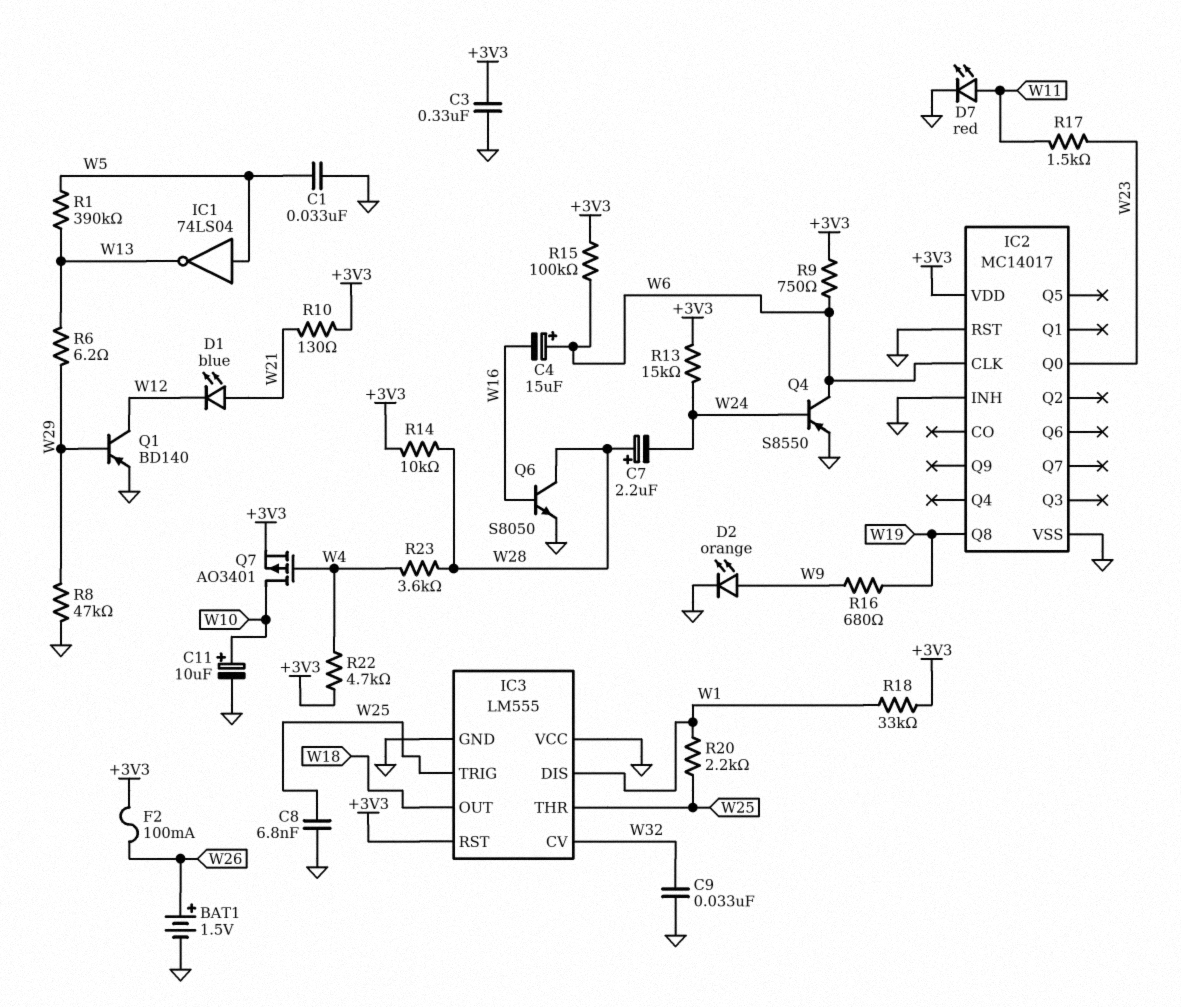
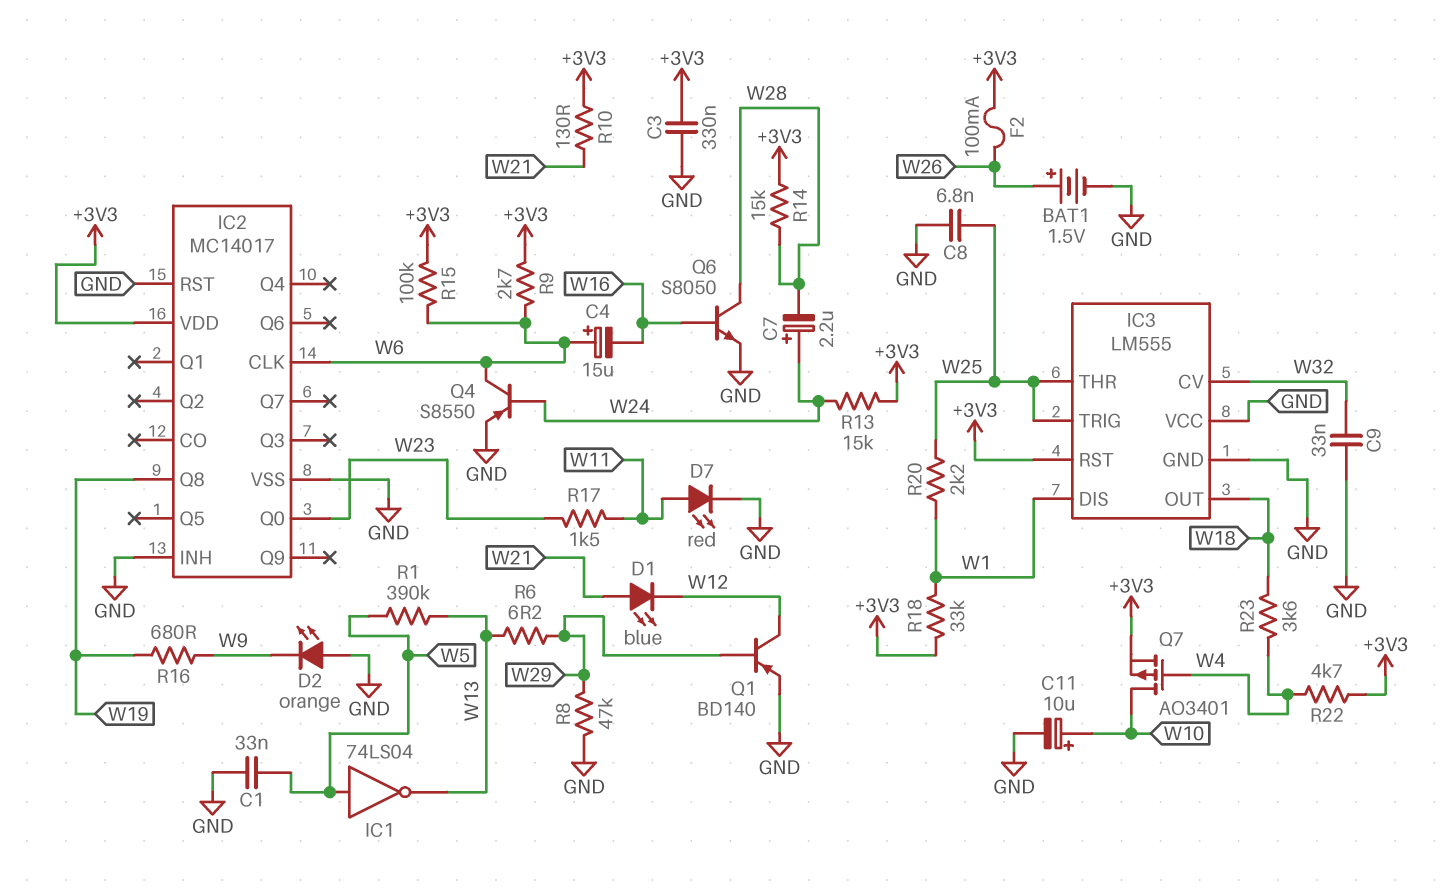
C7: 2.2uF (plus W28, minus W24) -> 2.2uF (plus W24, minus W28)
D2: LED orange (A W9, K GND) -> LED orange (A GND, K W9)
R9: 750 (+3V3, W6) -> 2.7k (+3V3, W6)
R14: 10k (+3V3, W28) -> 15k (+3V3, W28)
R23: 3.6k (W4, W28) -> 3.6k (W4, W18)

